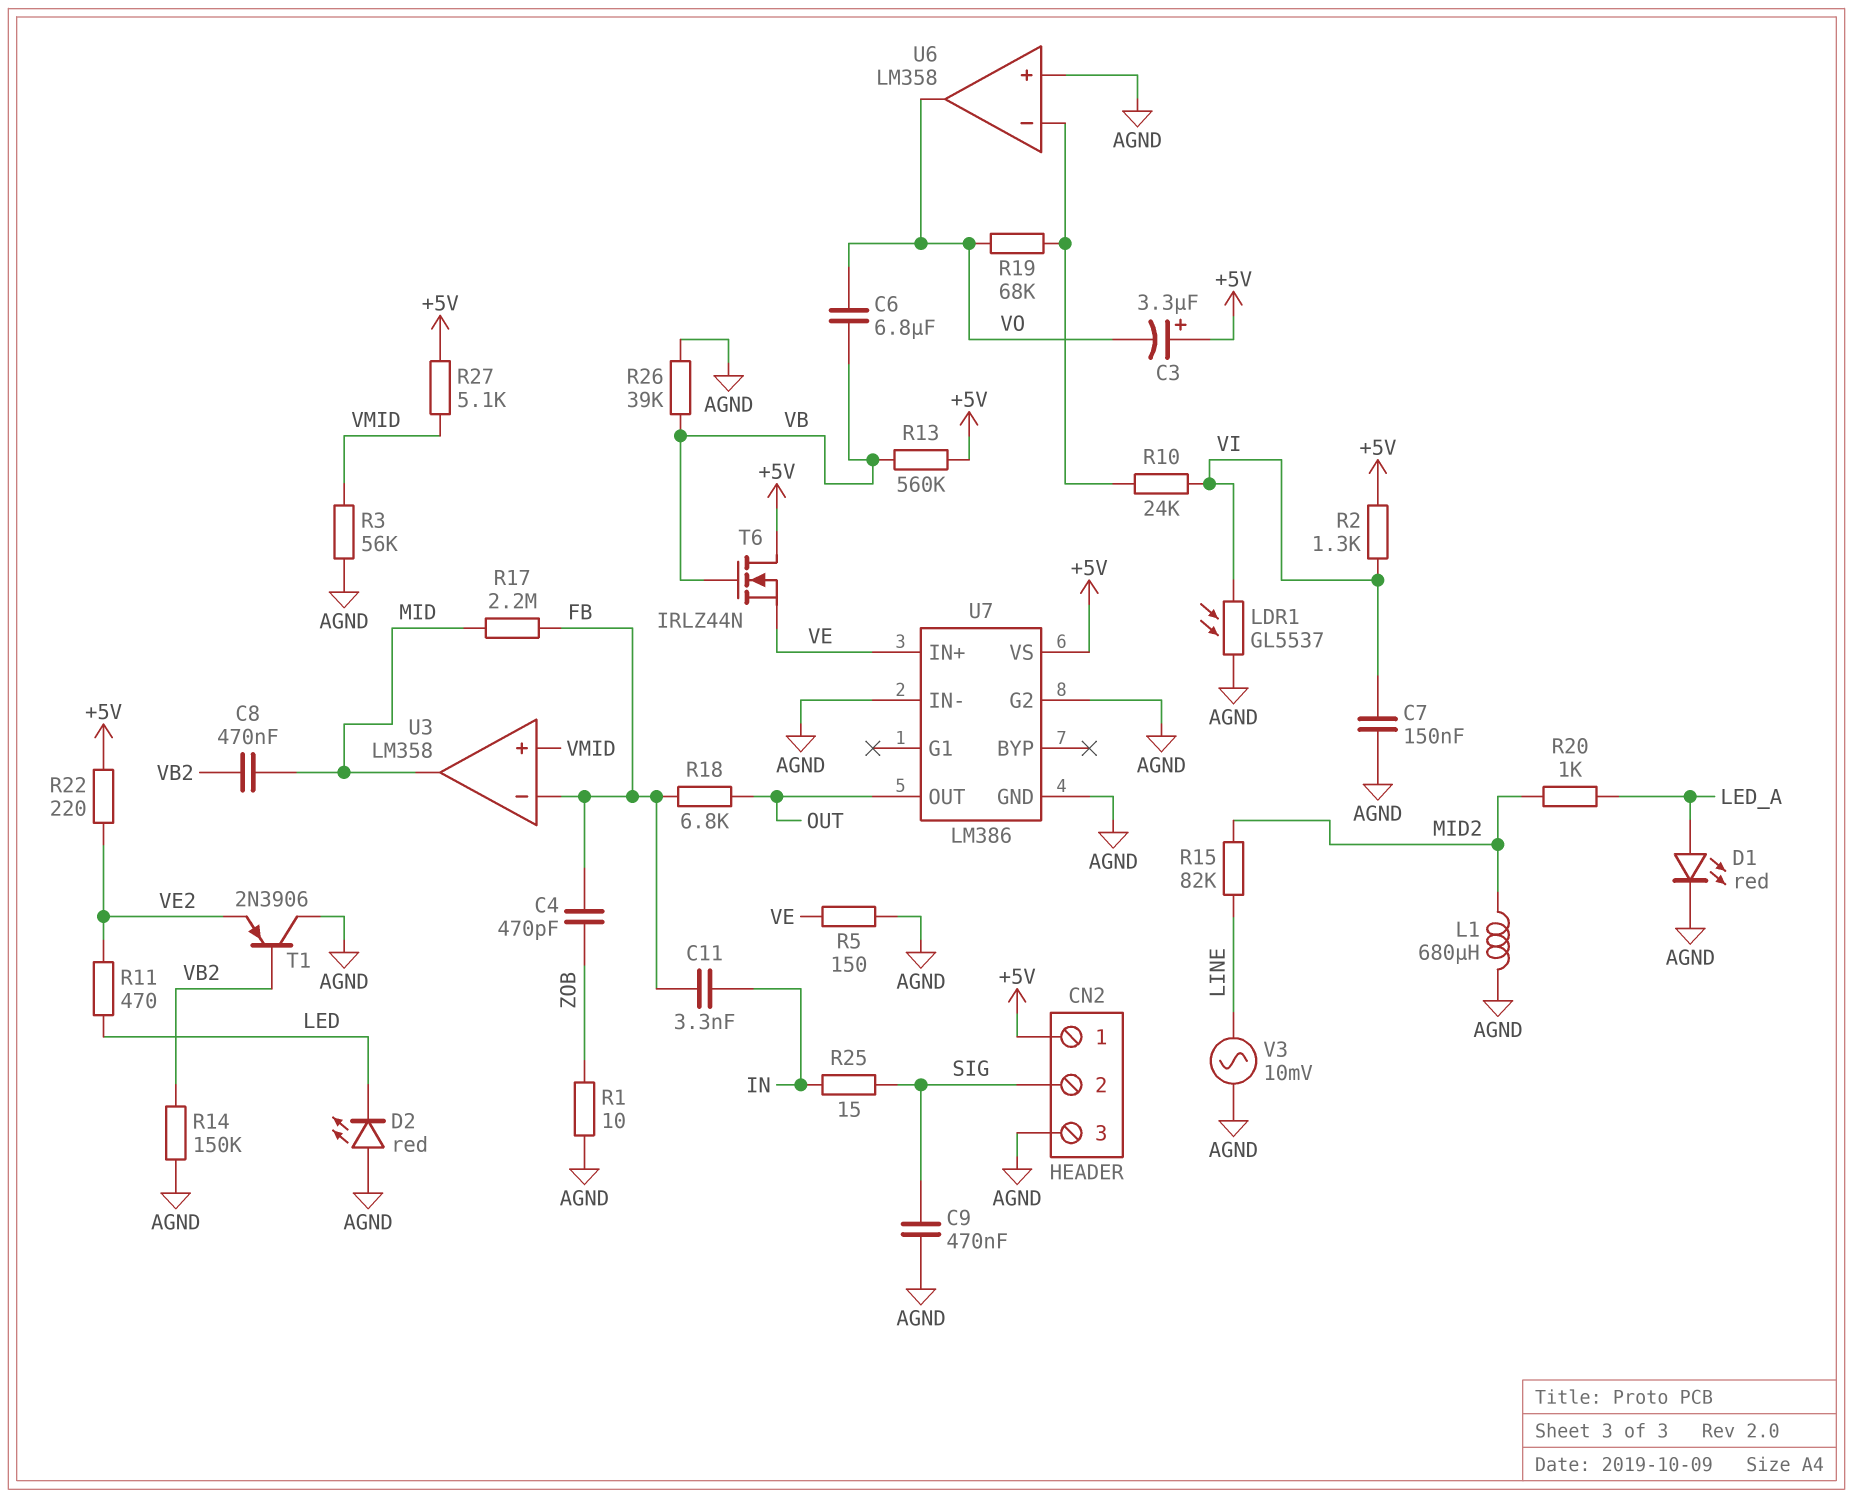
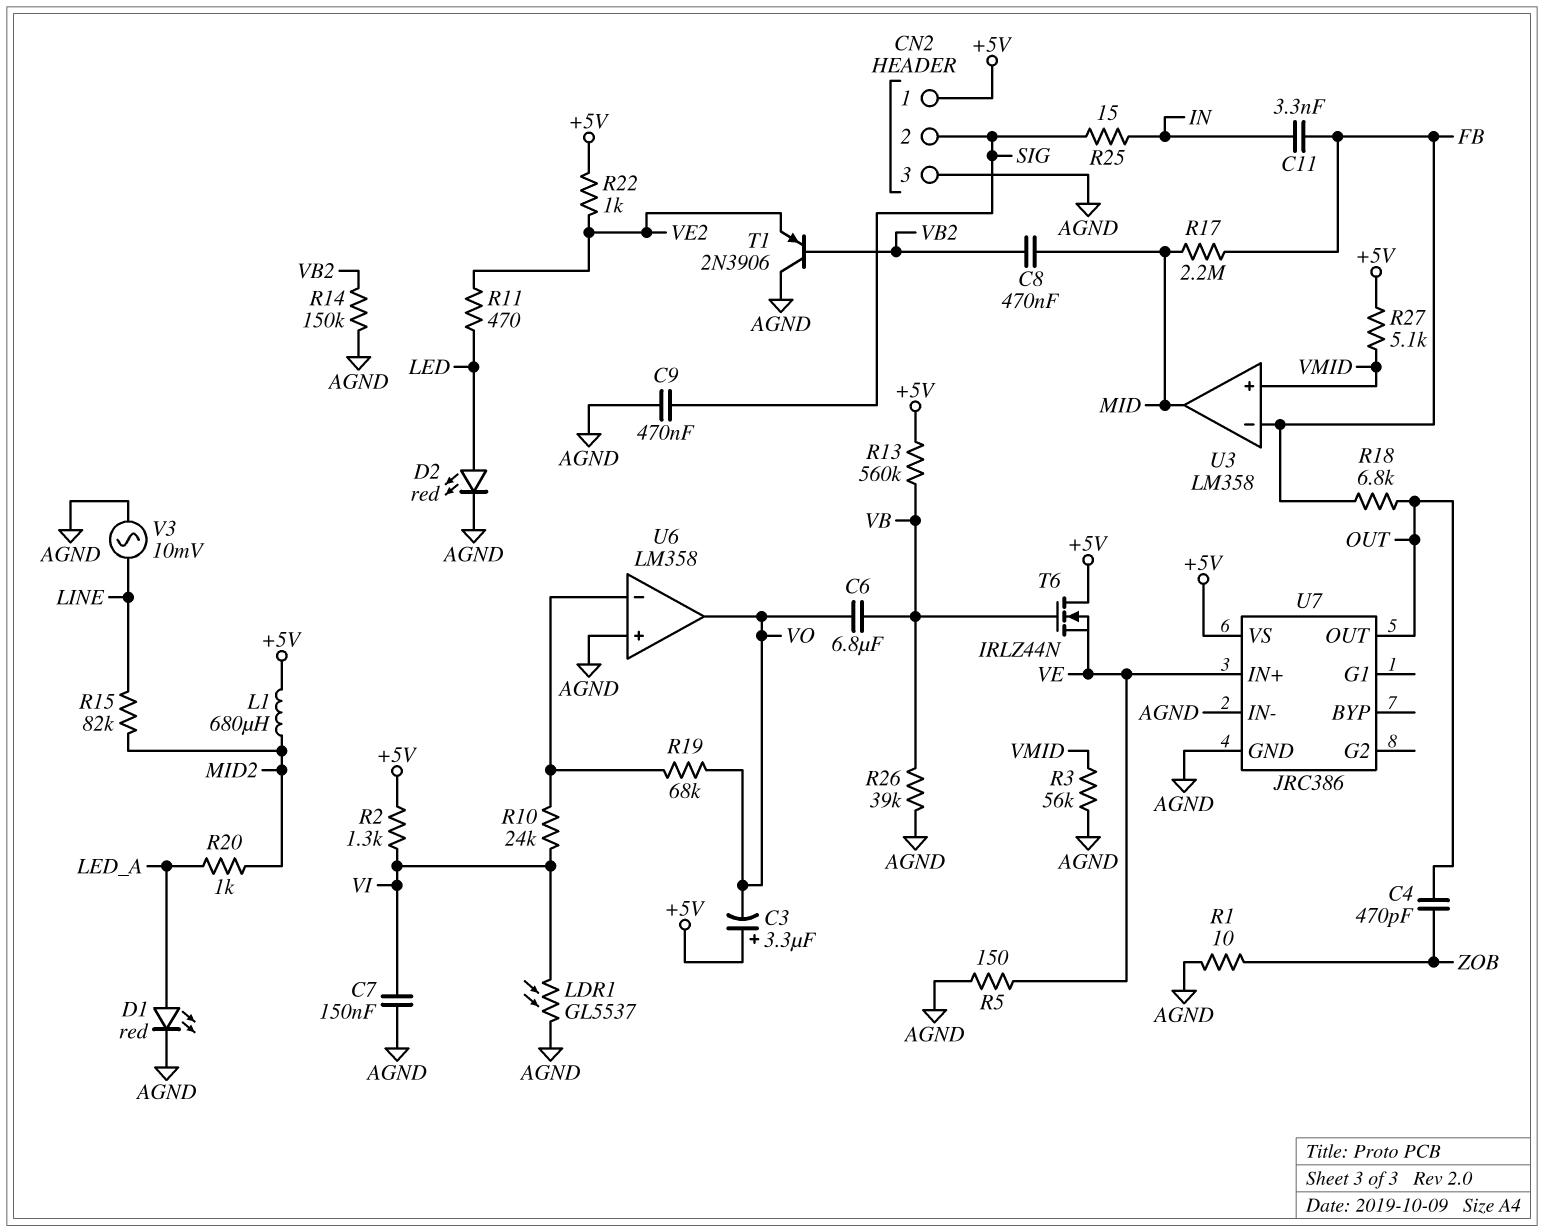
C4: 470pF (FB, ZOB) -> 470pF (OUT, ZOB)
D2: LED red (A AGND, K LED) -> LED red (A LED, K AGND)
L1: 680uH (AGND, MID2) -> 680uH (+5V, MID2)
R22: 220 (+5V, VE2) -> 1k (+5V, VE2)
U7: LM386 -> JRC386
U7 pin G2: AGND -> none

